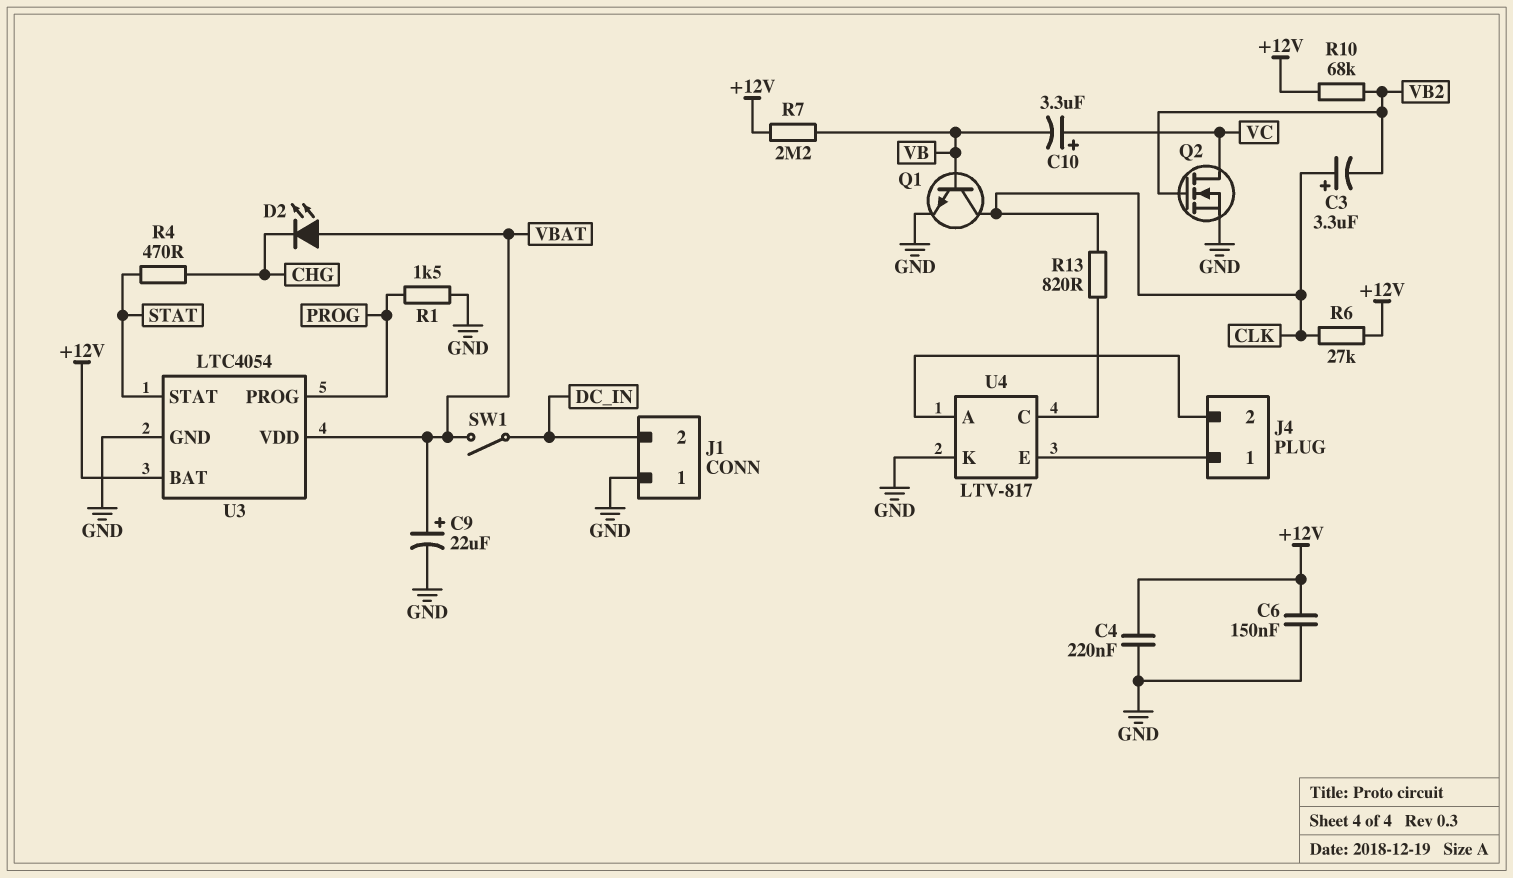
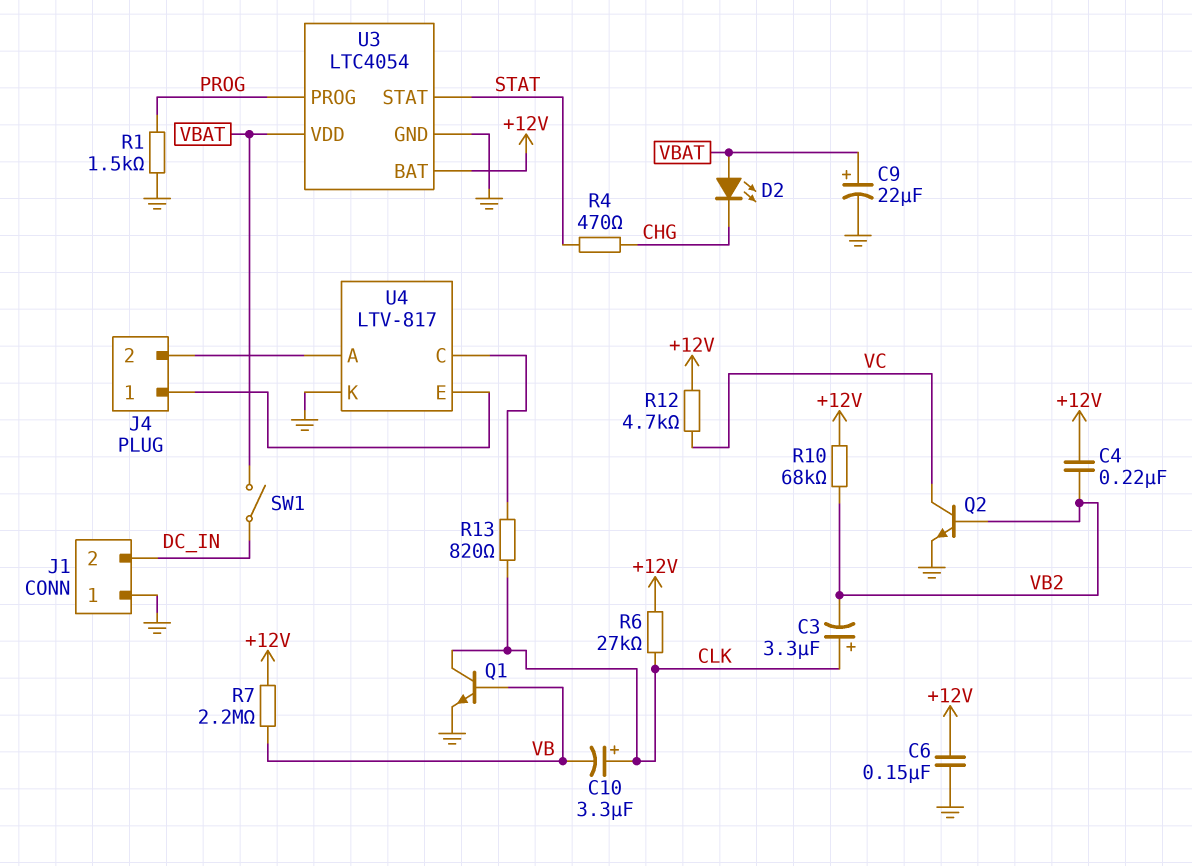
C4: 220nF (+12V, GND) -> 220nF (+12V, VB2)
C10: 3.3uF (plus VC, minus VB) -> 3.3uF (plus CLK, minus VB)
Q2: NMOS (G VB2, D VC, S GND) -> NPN (B VB2, C VC, E GND)
R12: none -> 4.7k (+12V, VC)

